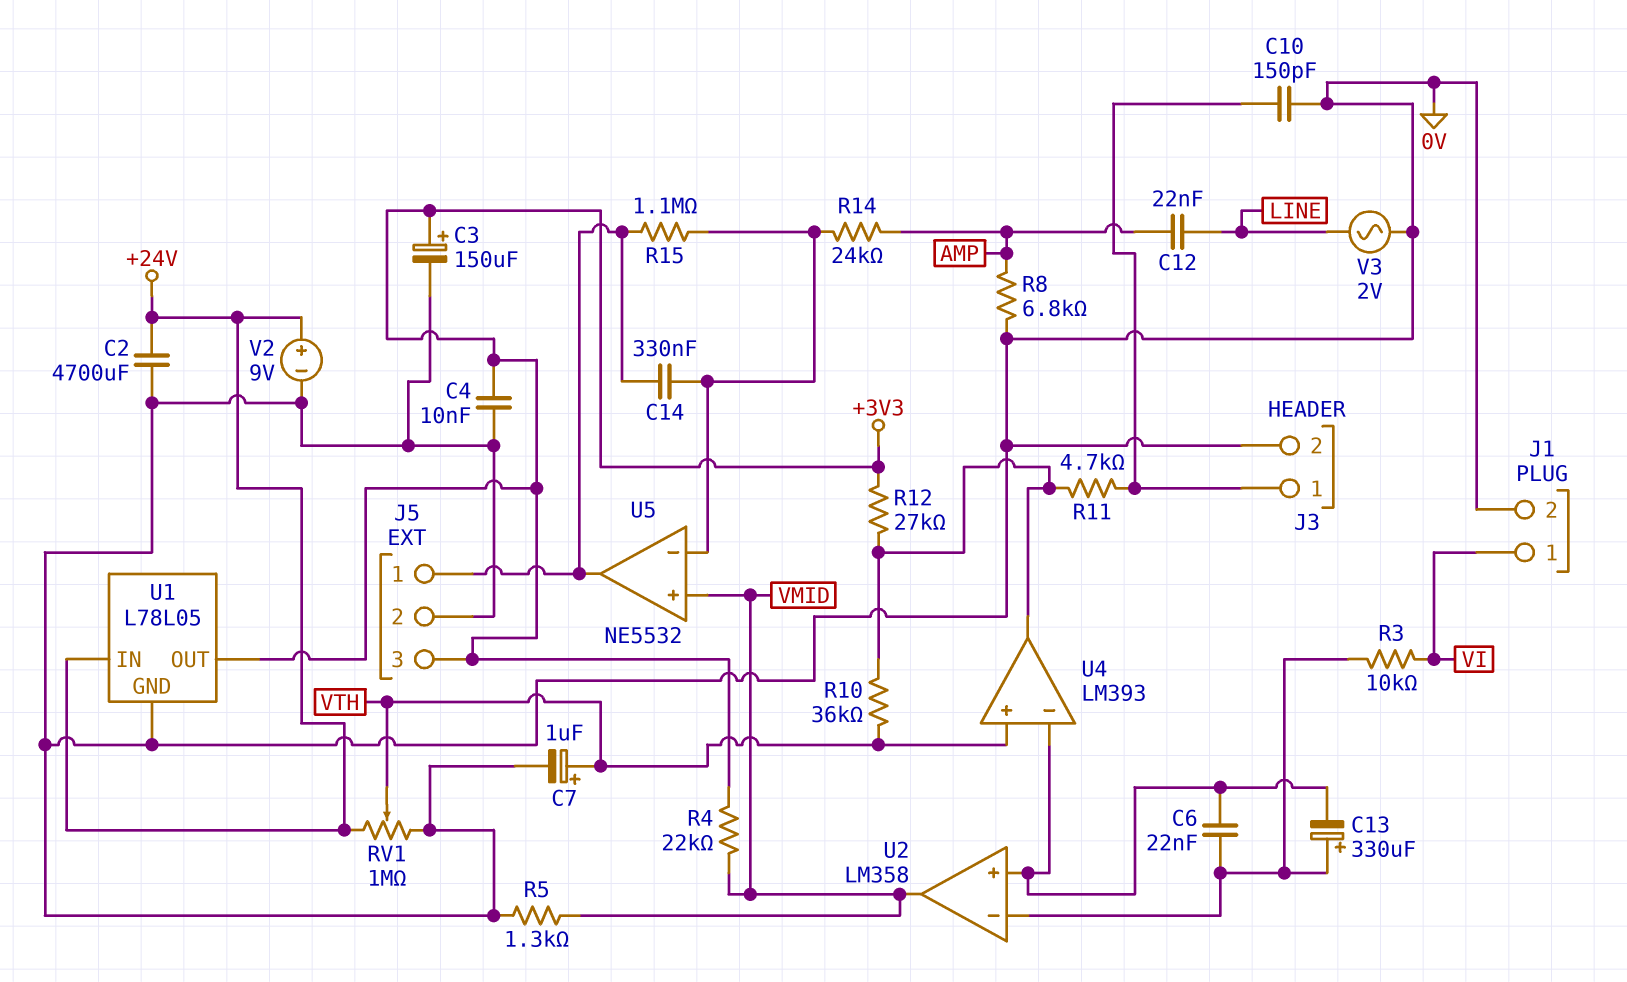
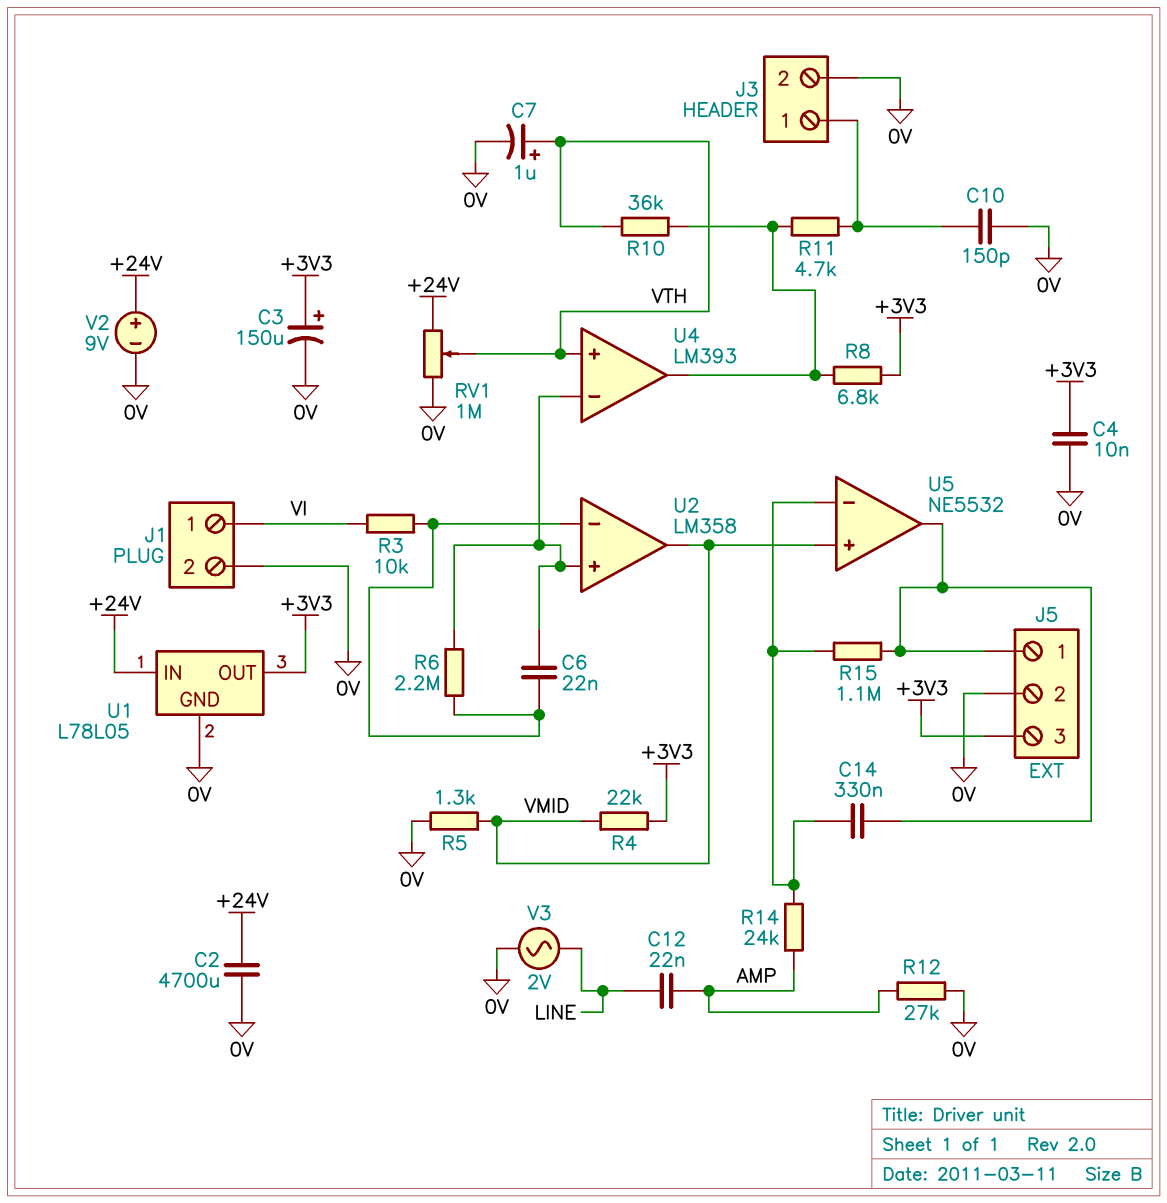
C13: 330uF (plus U2/in-, minus U2/in+) -> none
R6: none -> 2.2M (U2/in+, U2/in-)
R8: 6.8k (0V, AMP) -> 6.8k (+3V3, U4/out)
R12: 27k (+3V3, U4/out) -> 27k (0V, AMP)

